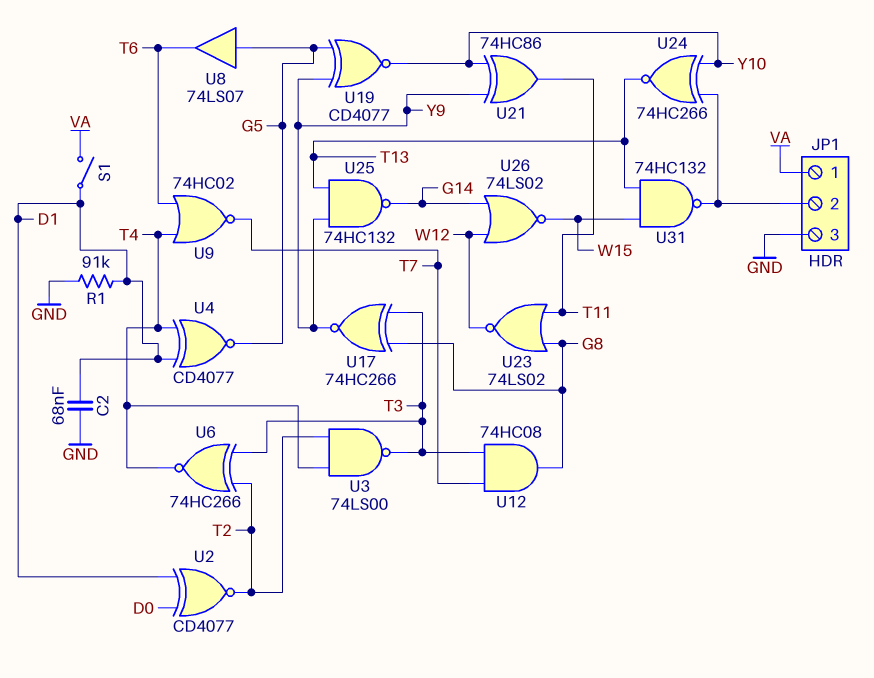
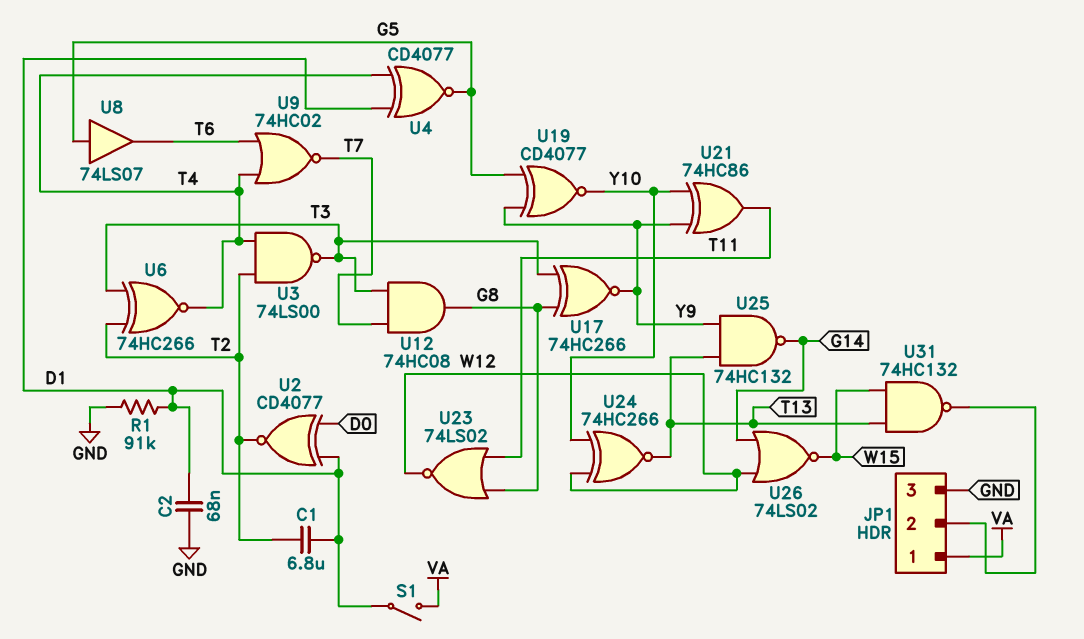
C1: none -> 6.8uF (D1, T2)
U24: XNOR 74HC266 (in JP1/2, in Y10, out T13) -> XNOR 74HC266 (in W12, in Y10, out T13)

